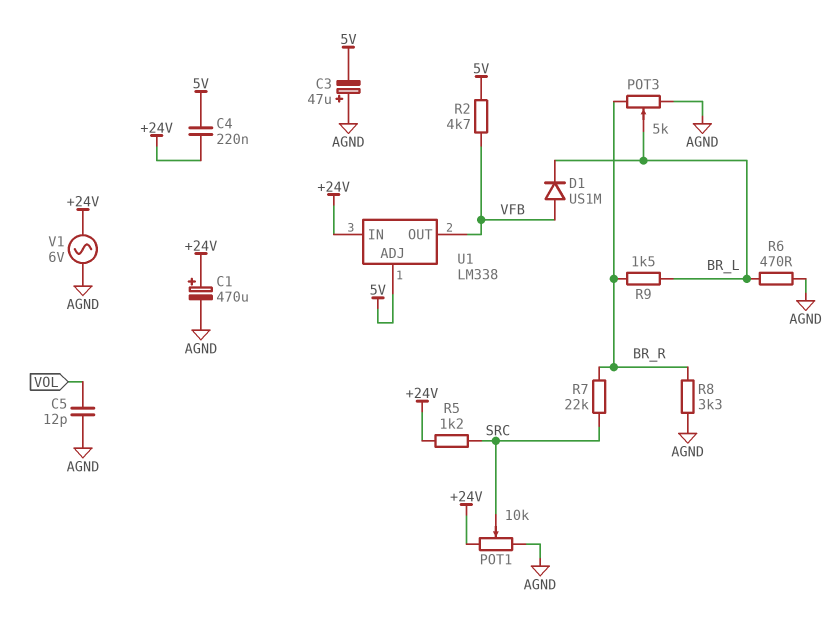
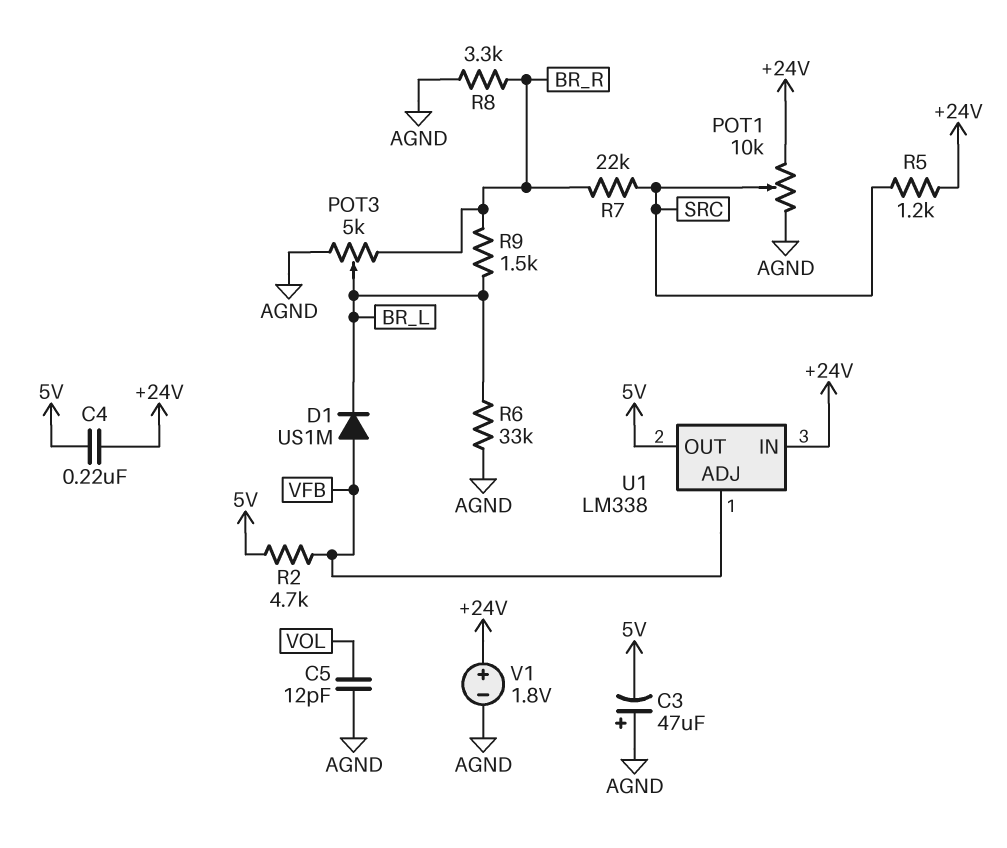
C1: 470uF (plus +24V, minus AGND) -> none
R6: 470 (AGND, BR_L) -> 33k (AGND, BR_L)
U1 pin ADJ: 5V -> VFB
U1 pin OUT: VFB -> 5V
V1: AC 6V (+24V, AGND) -> 1.8V (plus +24V, minus AGND)

